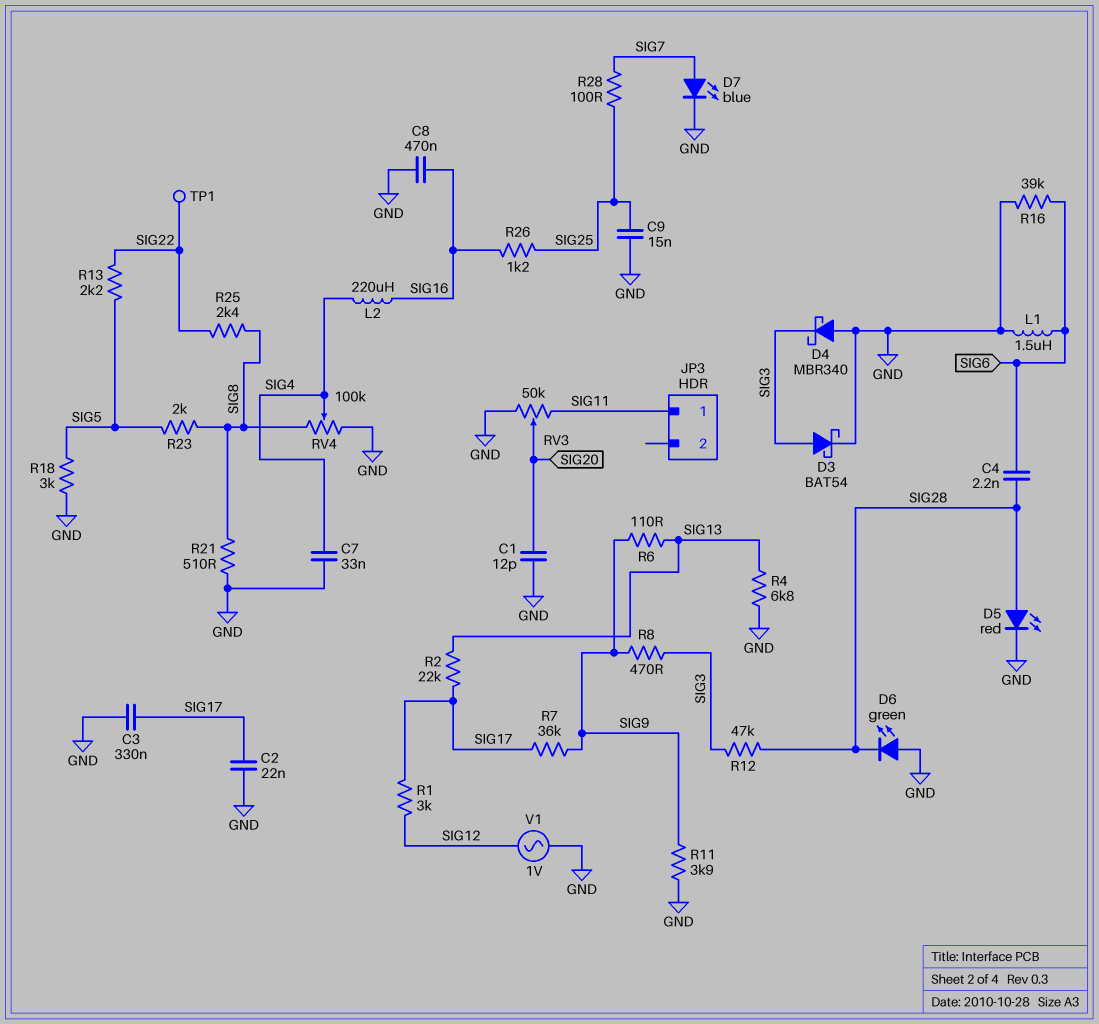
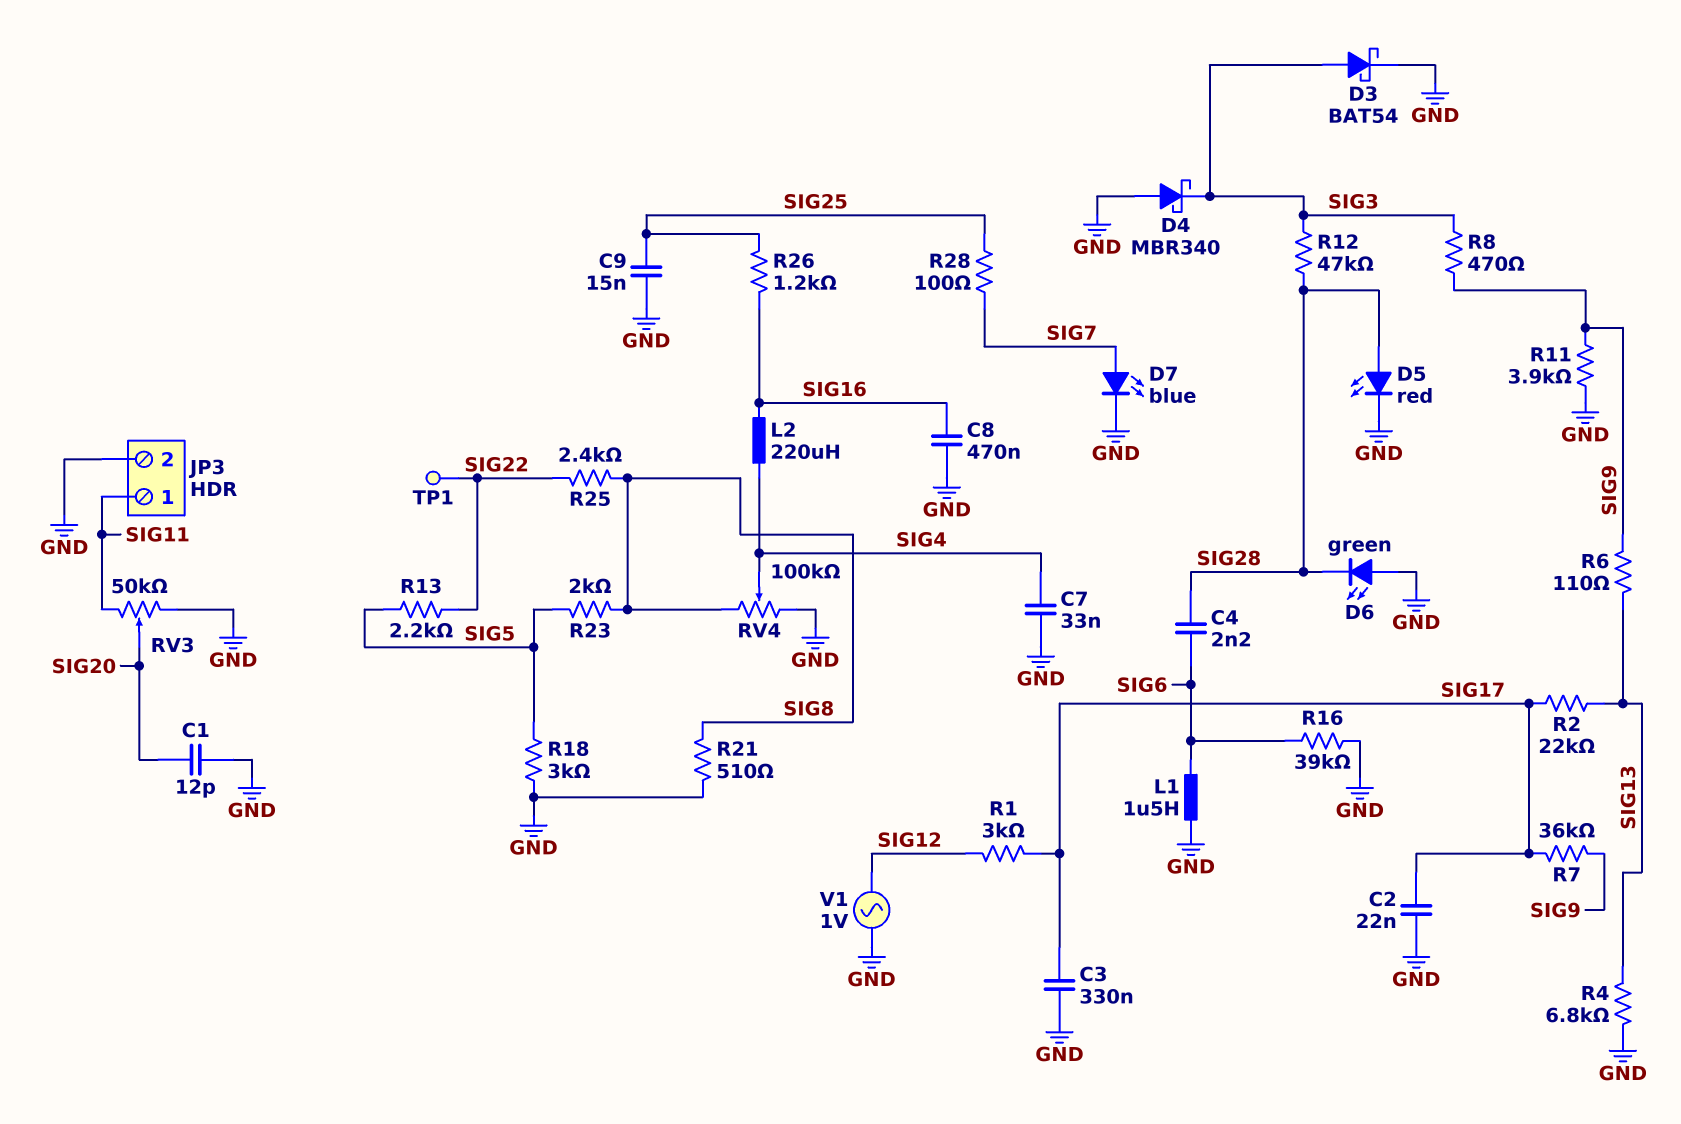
JP3 pin 2: none -> GND

